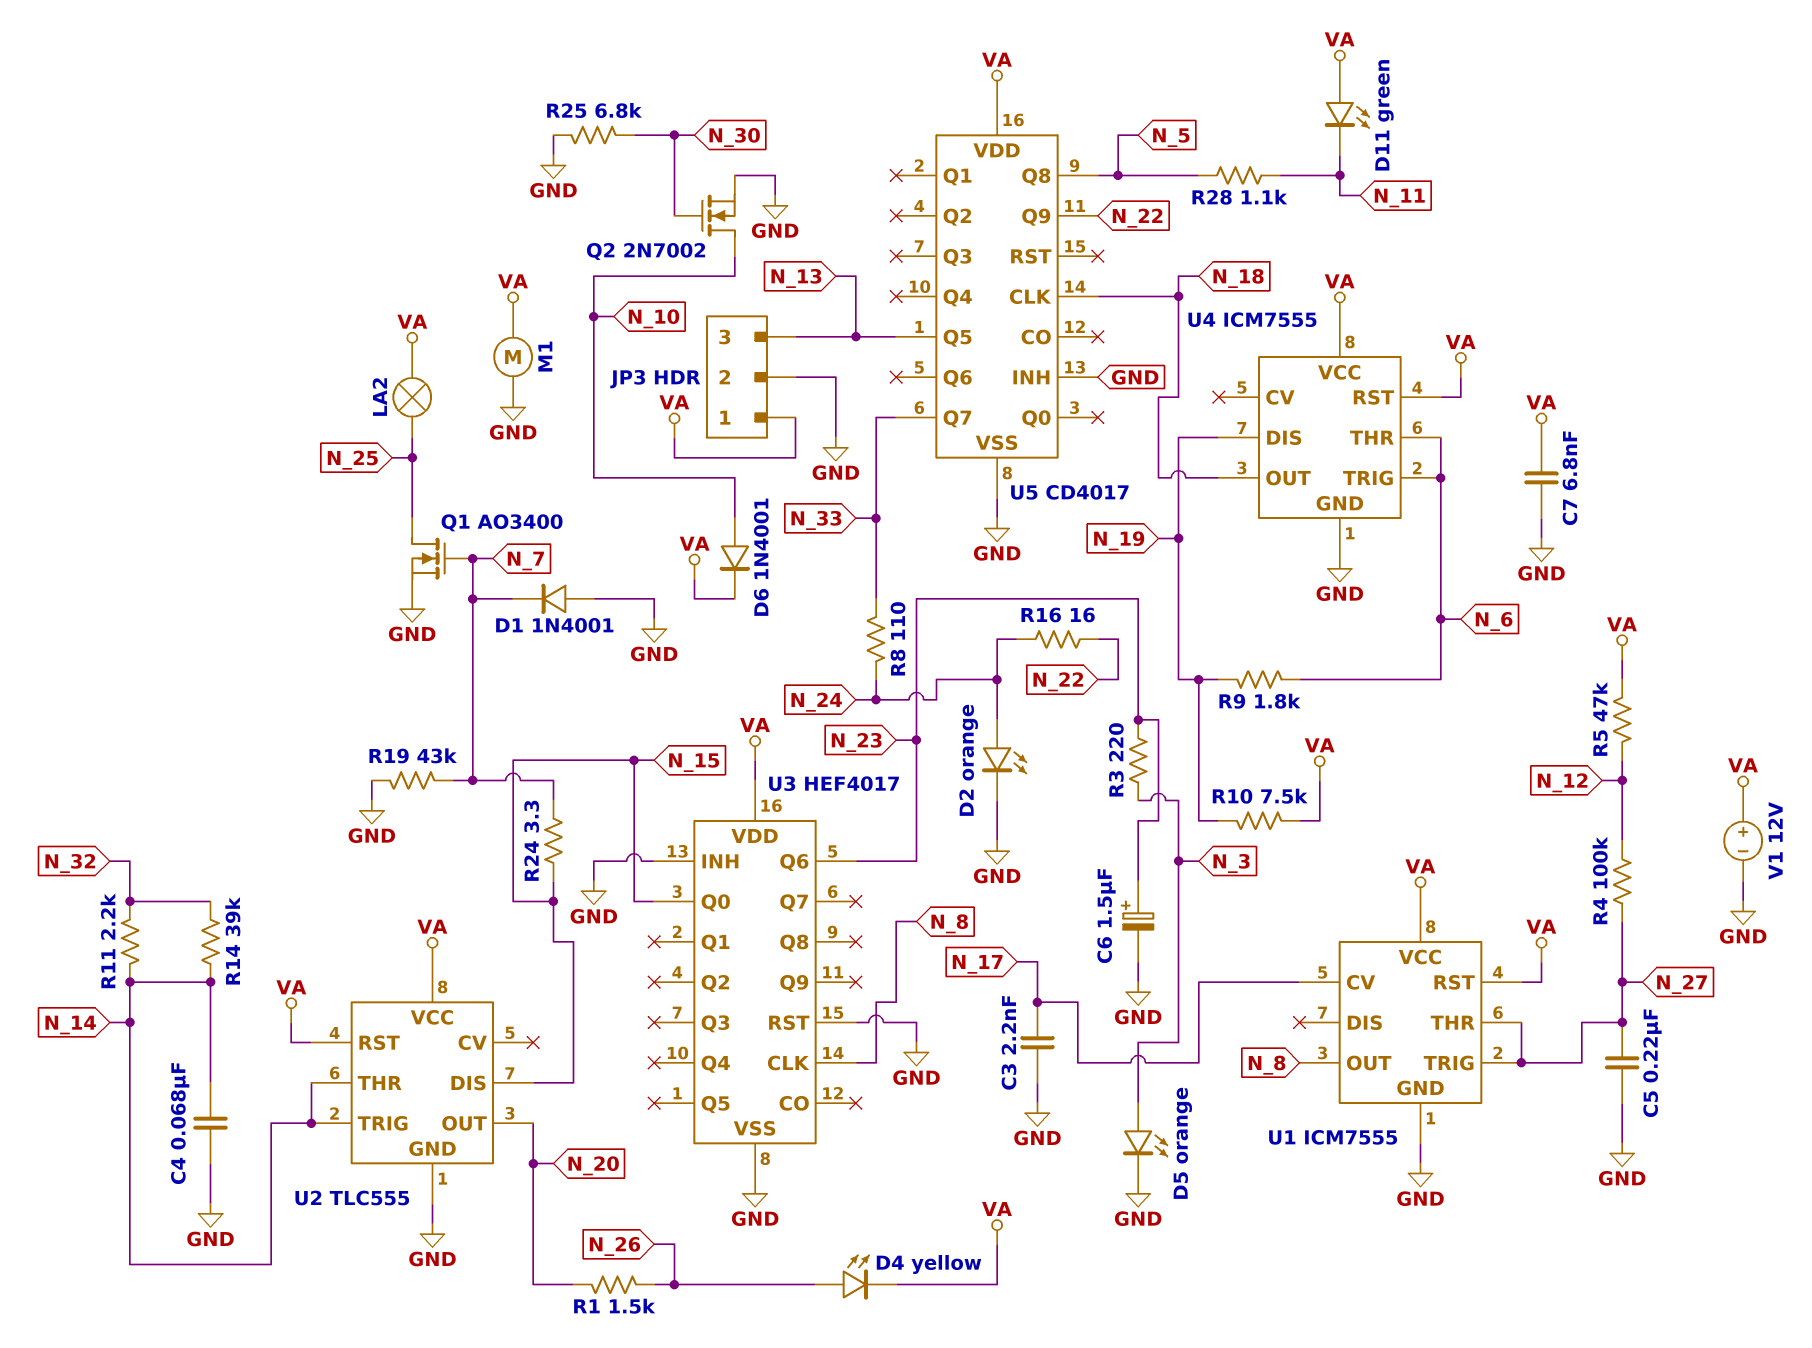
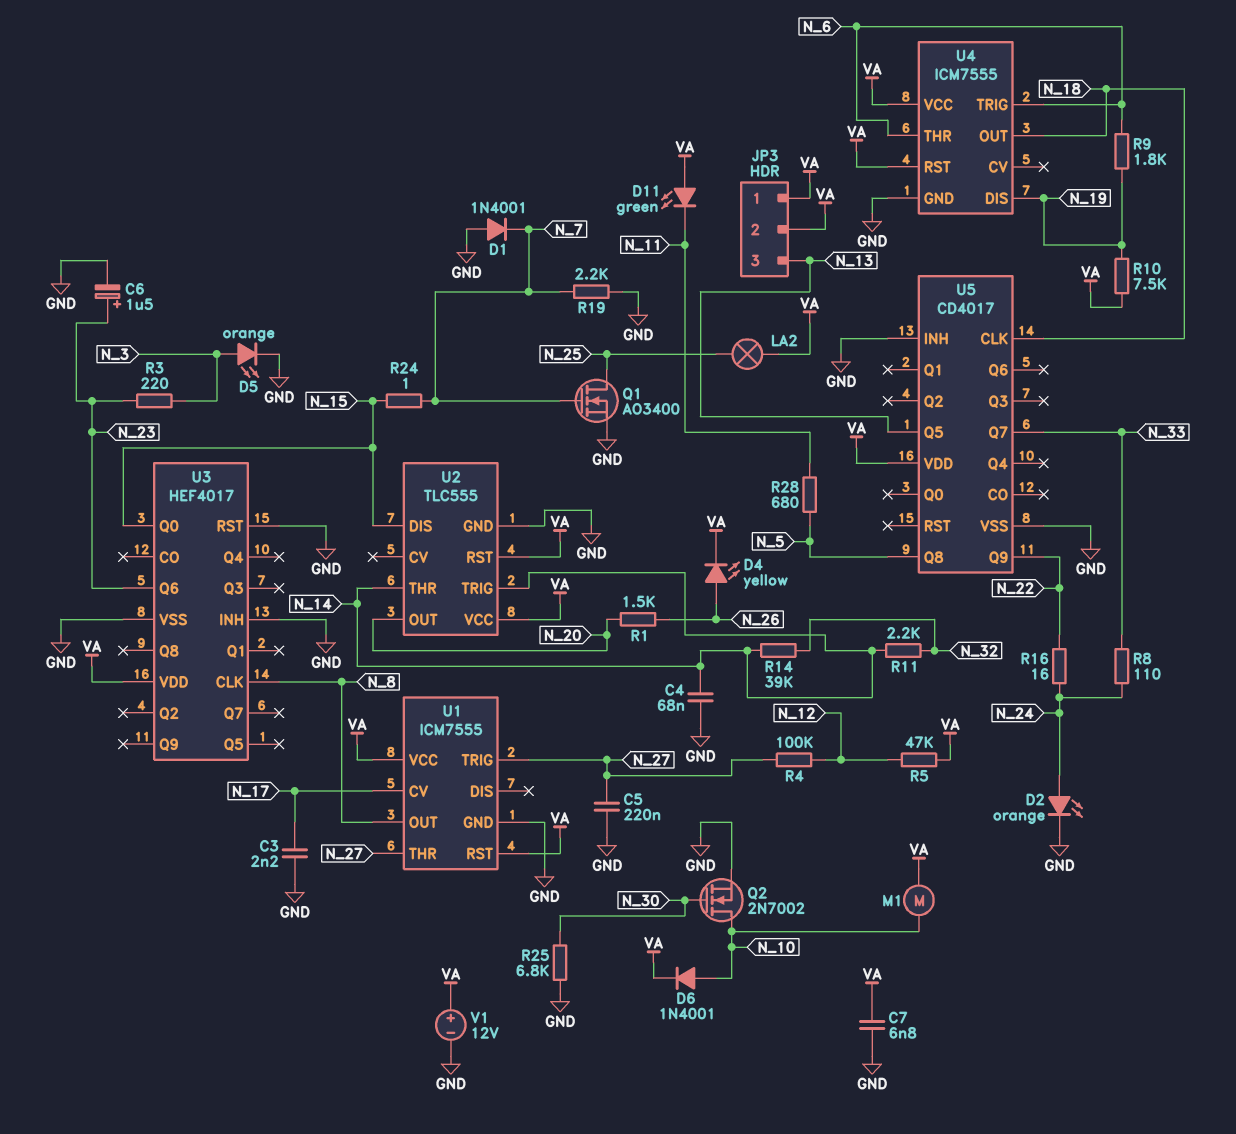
JP3 pin 2: GND -> VA
M1: motor (GND, VA) -> motor (N_10, VA)
R19: 43k (GND, N_7) -> 2.2k (GND, N_7)
R24: 3.3 (N_7, N_15) -> 1 (N_7, N_15)
R28: 1.1k (N_5, N_11) -> 680 (N_5, N_11)

